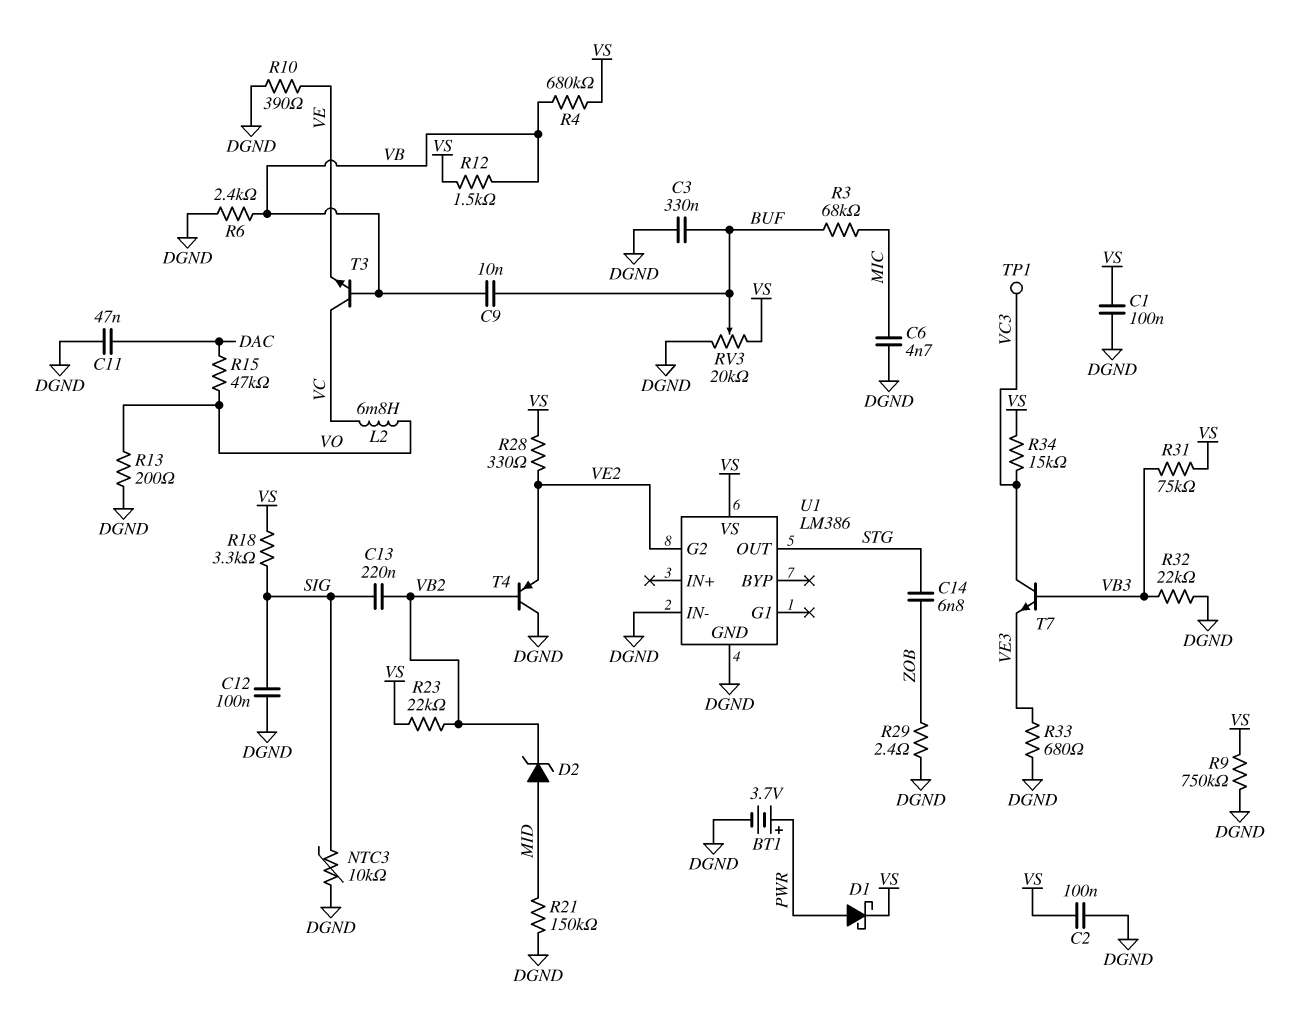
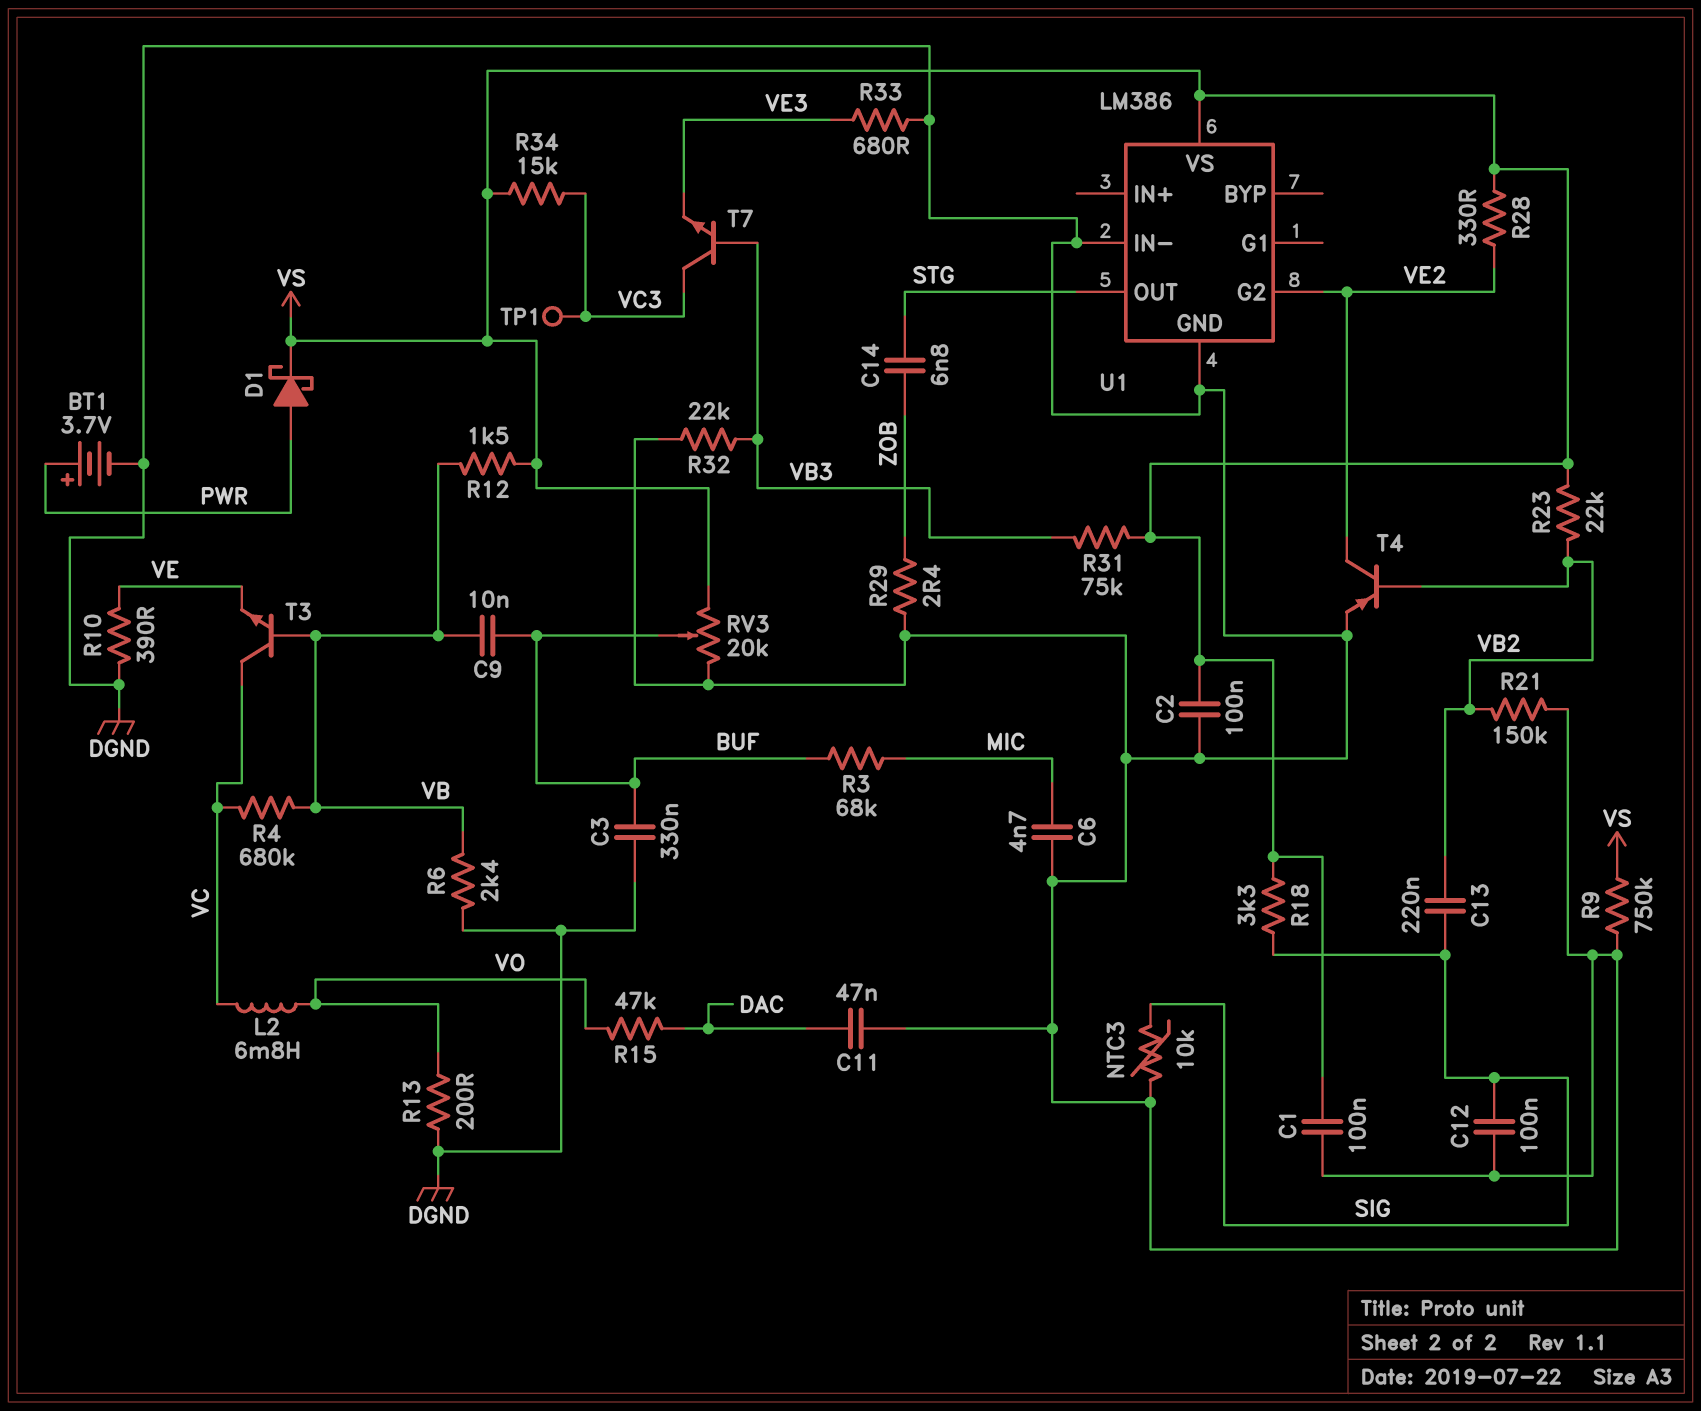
D2: zener (A MID, K VB2) -> none
R4: 680k (VB, VS) -> 680k (VB, VC)
R21: 150k (DGND, MID) -> 150k (DGND, VB2)
T4: PNP (B VB2, C DGND, E VE2) -> PNP (B VB2, C VE2, E DGND)

